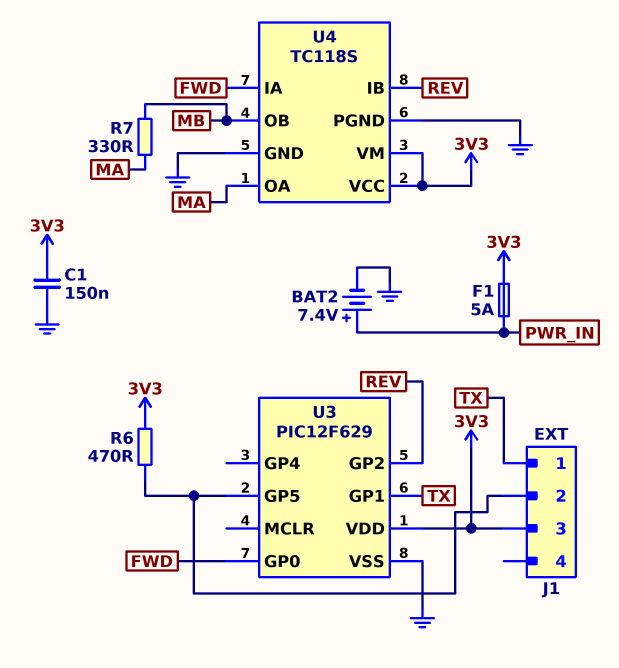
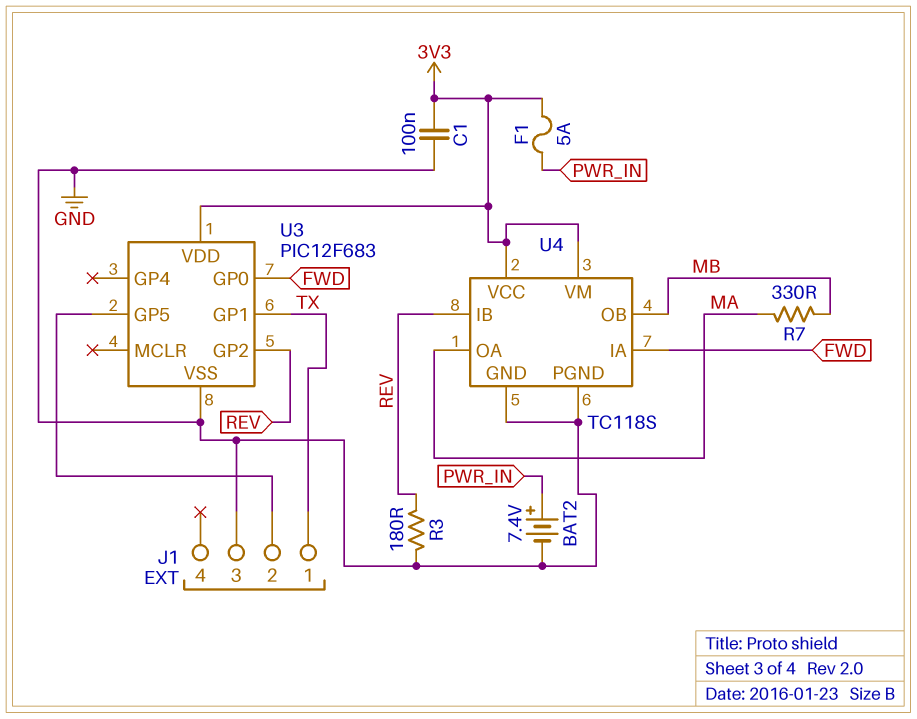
C1: 150nF (3V3, GND) -> 100nF (3V3, GND)
J1 pin 3: 3V3 -> GND
R3: none -> 180 (GND, REV)
R6: 470 (3V3, J1/2) -> none
U3: PIC12F629 -> PIC12F683

